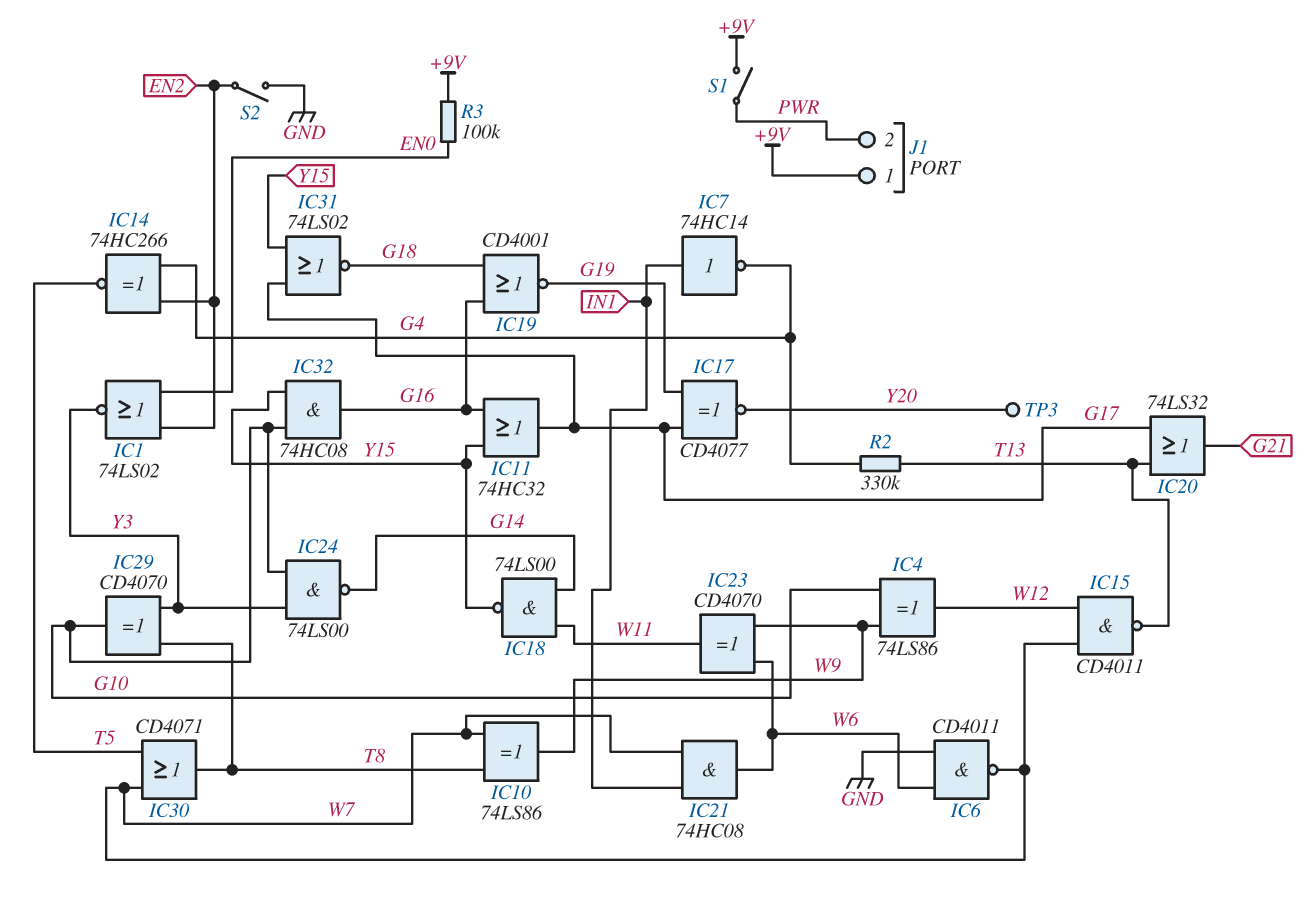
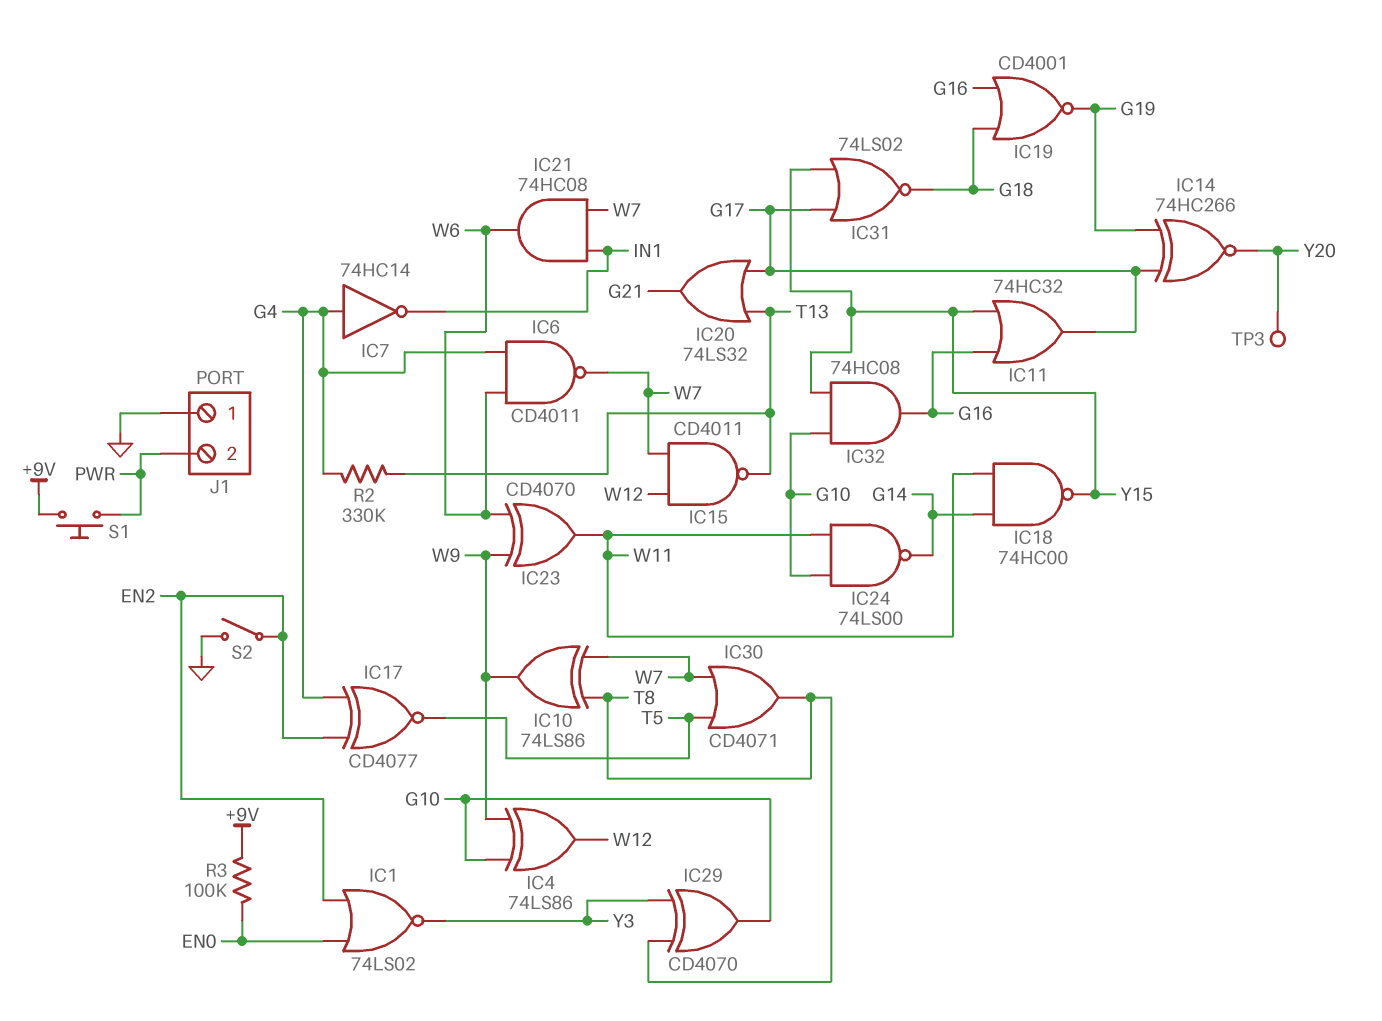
IC6: NAND CD4011 (in GND, in W6, out W7) -> NAND CD4011 (in G4, in W6, out W7)
IC7: NOT 74HC14 (in IN1, out G4) -> NOT 74HC14 (in G4, out IN1)
IC14: XNOR 74HC266 (in EN2, in G4, out T5) -> XNOR 74HC266 (in G17, in G19, out Y20)
IC17: XNOR CD4077 (in G17, in G19, out Y20) -> XNOR CD4077 (in EN2, in G4, out T5)
IC18: NAND 74LS00 (in G14, in W11, out Y15) -> NAND 74HC00 (in G14, in W11, out Y15)
IC24: NAND 74LS00 (in G10, in Y3, out G14) -> NAND 74LS00 (in G10, in W11, out G14)
J1 pin 1: +9V -> GND
S1: switch (+9V, PWR) -> button (+9V, PWR)

